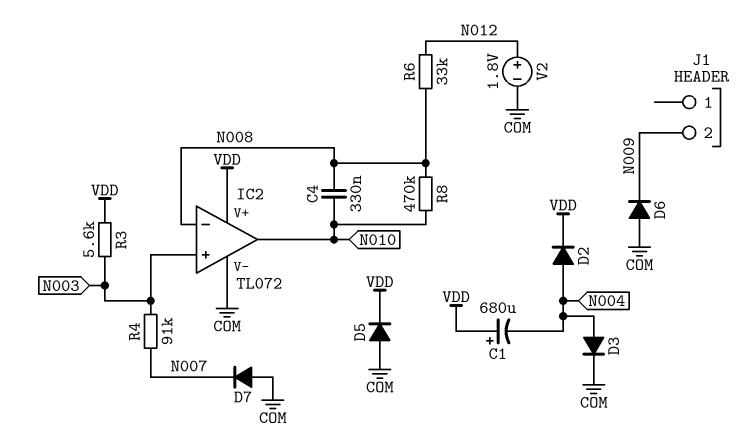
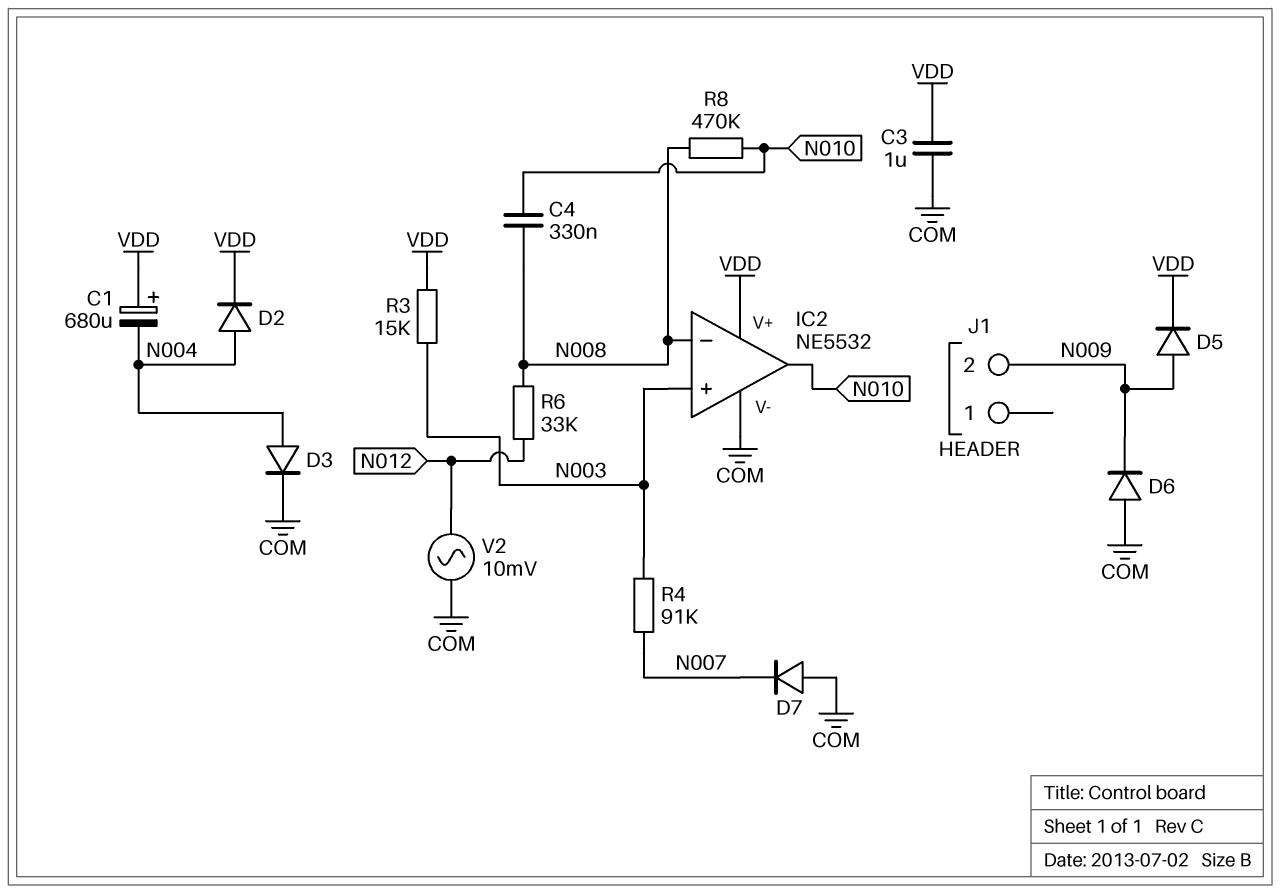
C3: none -> 1uF (COM, VDD)
D5: diode (A COM, K VDD) -> diode (A N009, K VDD)
IC2: TL072 -> NE5532
R3: 5.6k (N003, VDD) -> 15k (N003, VDD)
V2: 1.8V (plus N012, minus COM) -> AC 10mV (COM, N012)

